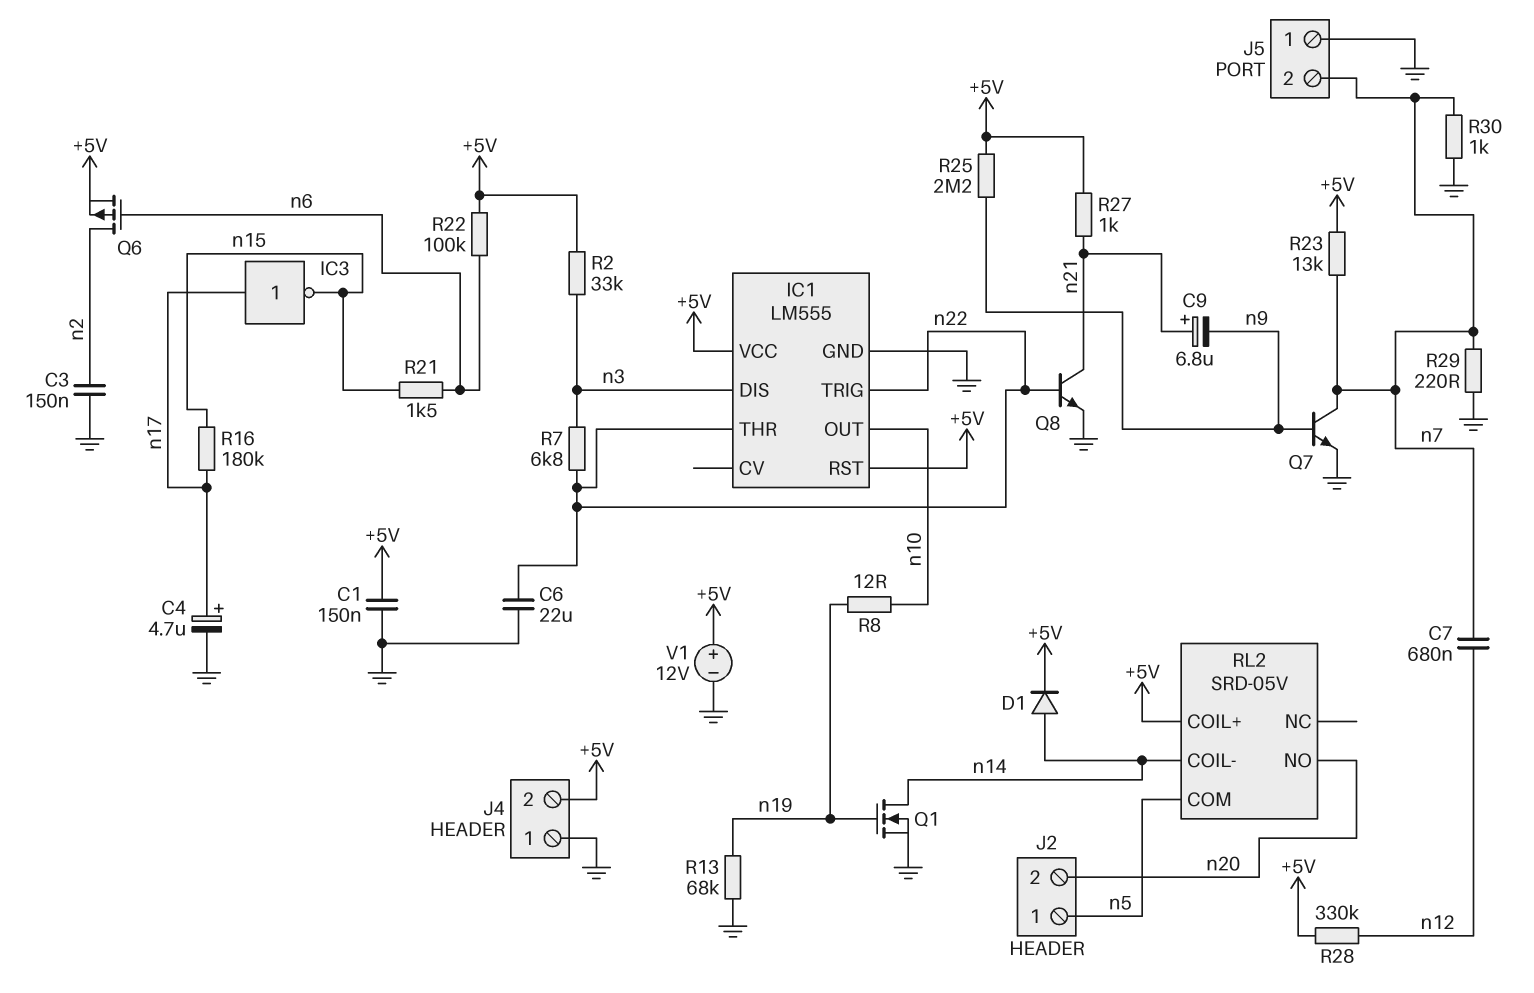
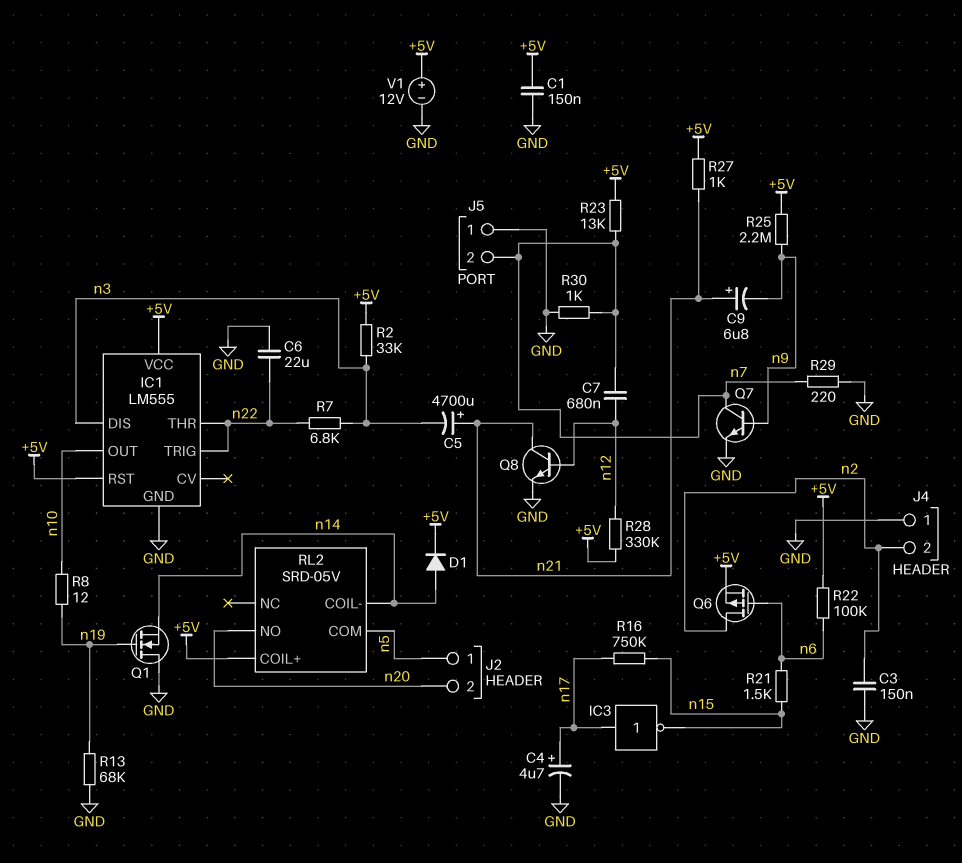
C5: none -> 4700uF (plus n21, minus n3)
J4 pin 2: +5V -> n2
Q1: NMOS (G n19, D n14, S GND) -> NMOS (G n19, D GND, S n14)
Q8: NPN (B n22, C n21, E GND) -> NPN (B n12, C n21, E GND)
R16: 180k (n15, n17) -> 750k (n15, n17)

